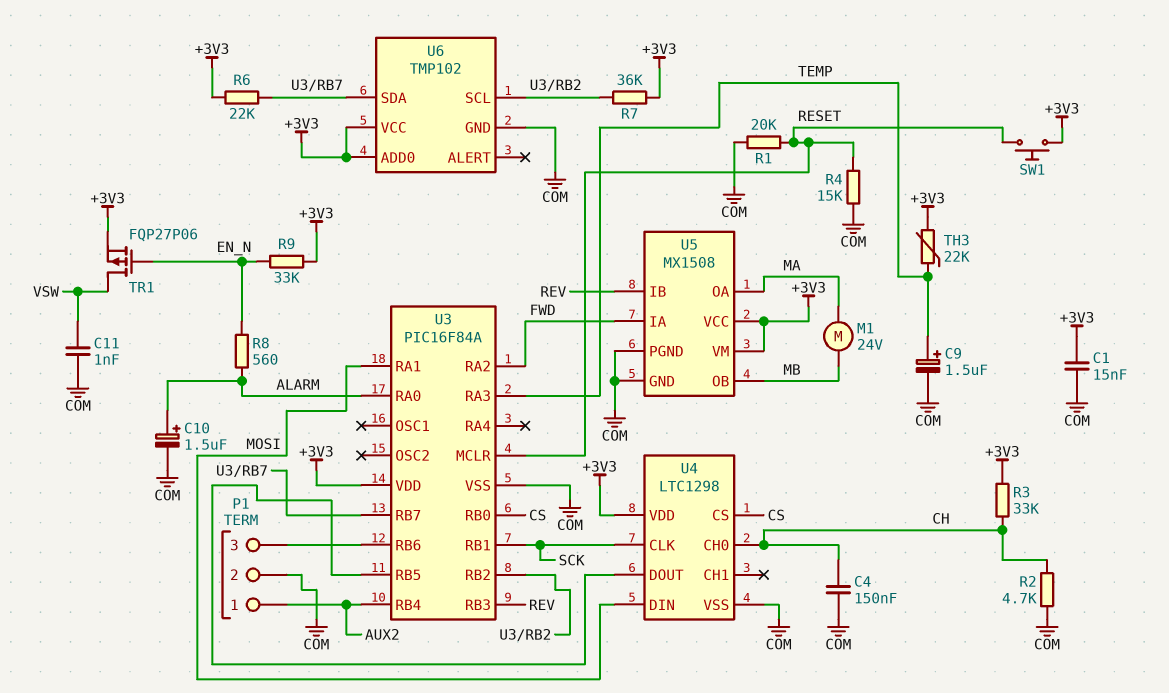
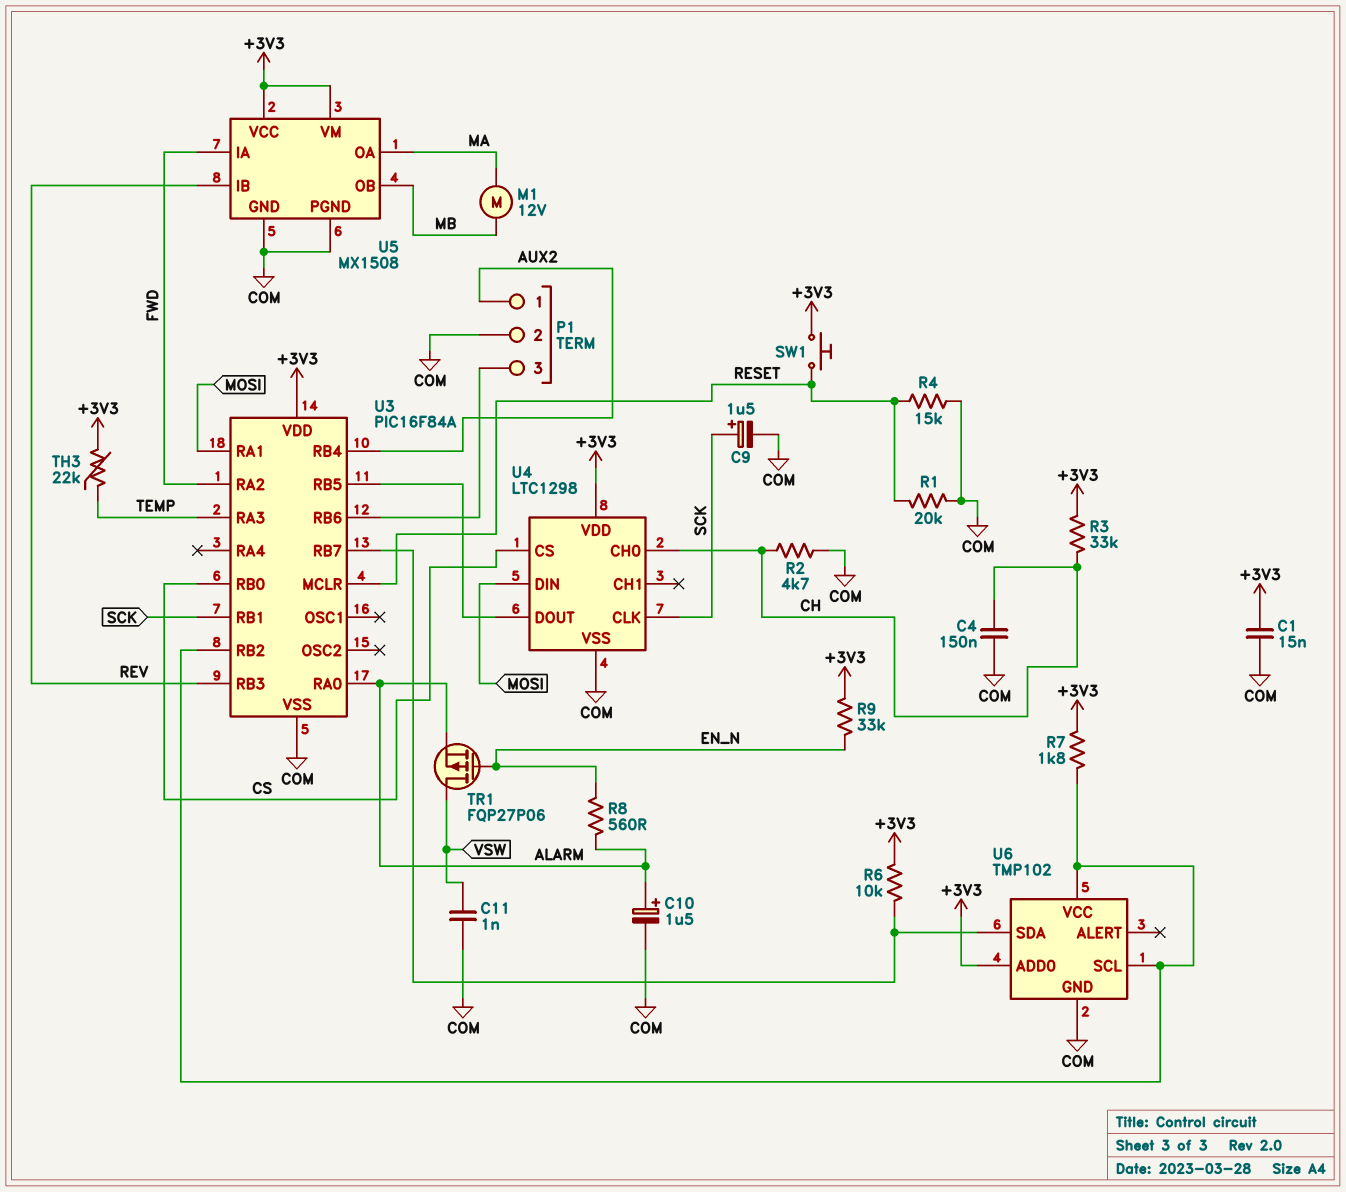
C9: 1.5uF (plus TEMP, minus COM) -> 1.5uF (plus SCK, minus COM)
M1: motor 24V (MA, MB) -> motor 12V (MA, MB)
R6: 22k (+3V3, U3/RB7) -> 10k (+3V3, U3/RB7)
R7: 36k (+3V3, U3/RB2) -> 1.8k (+3V3, U3/RB2)
TR1: PMOS FQP27P06 (G EN_N, D VSW, S +3V3) -> PMOS FQP27P06 (G EN_N, D VSW, S ALARM)
U6 pin VCC: +3V3 -> U3/RB2

